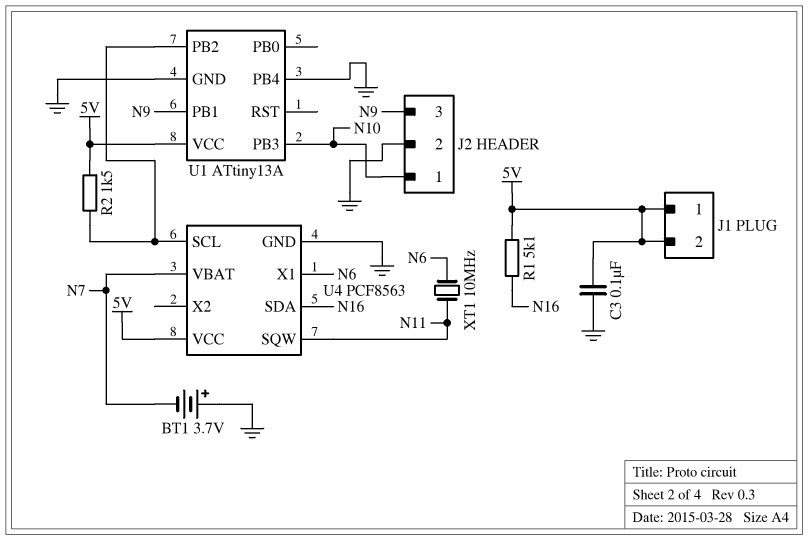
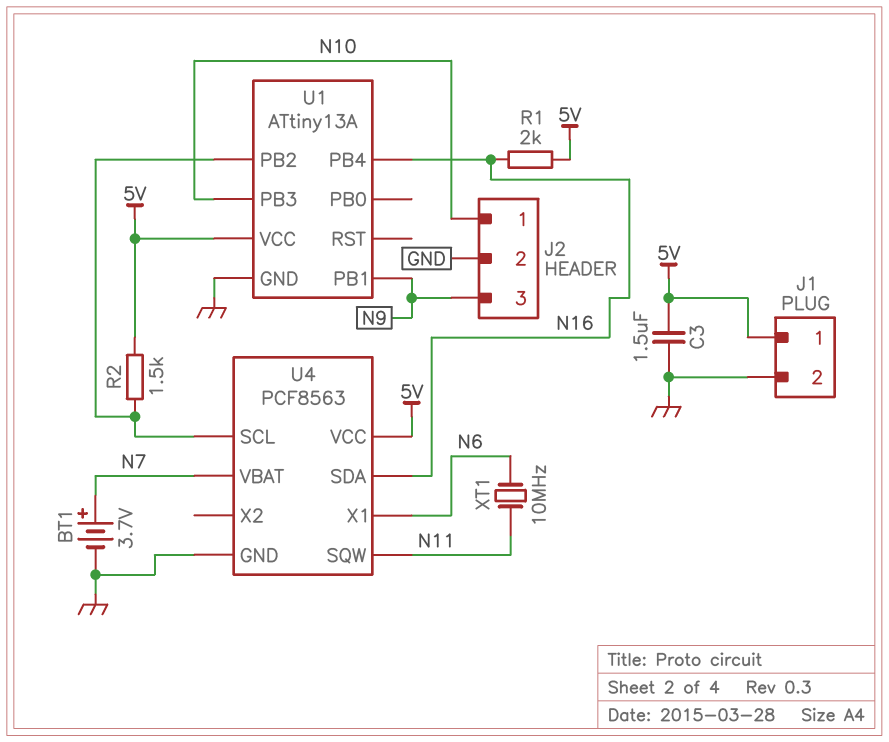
BT1: 3.7V (plus GND, minus N7) -> 3.7V (plus N7, minus GND)
C3: 100nF (5V, GND) -> 1.5uF (5V, GND)
J1 pin 2: 5V -> GND
R1: 5.1k (5V, N16) -> 2k (5V, N16)
U1 pin PB4: GND -> N16

